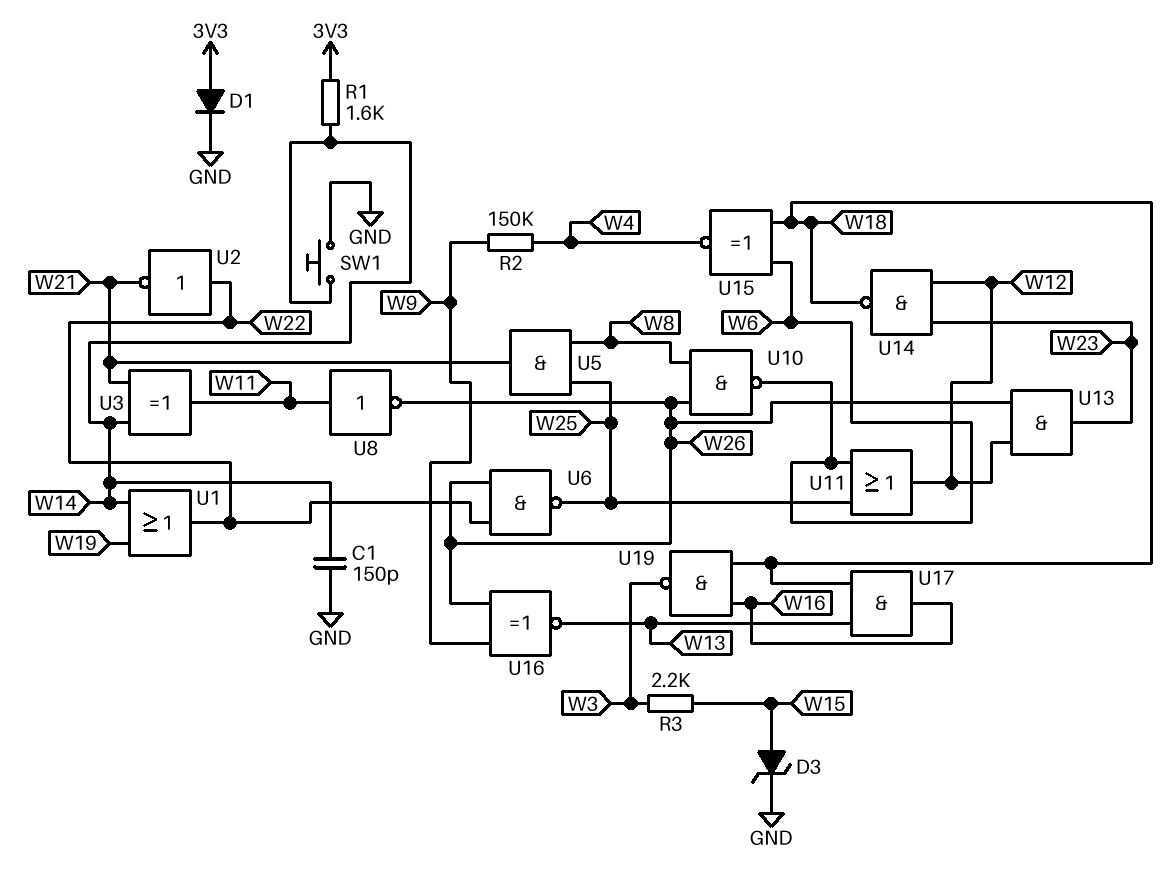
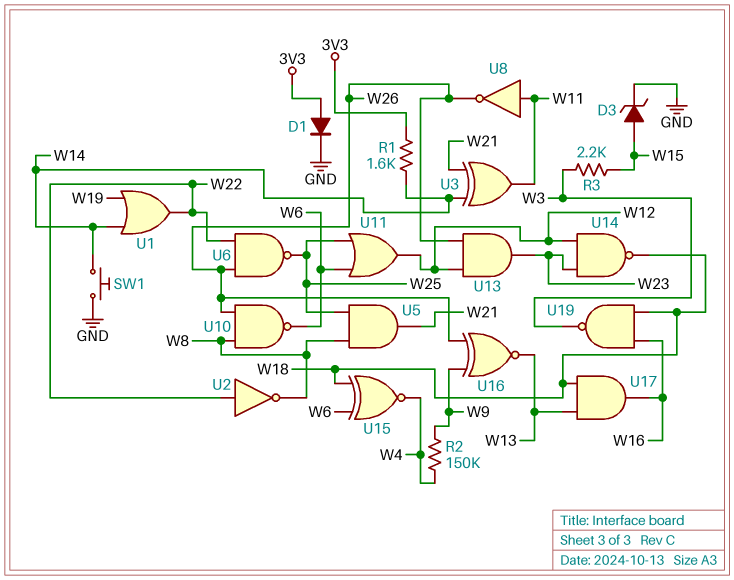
C1: 150pF (GND, W14) -> none
U2: NOT (in W22, out W21) -> NOT (in W22, out W8)

